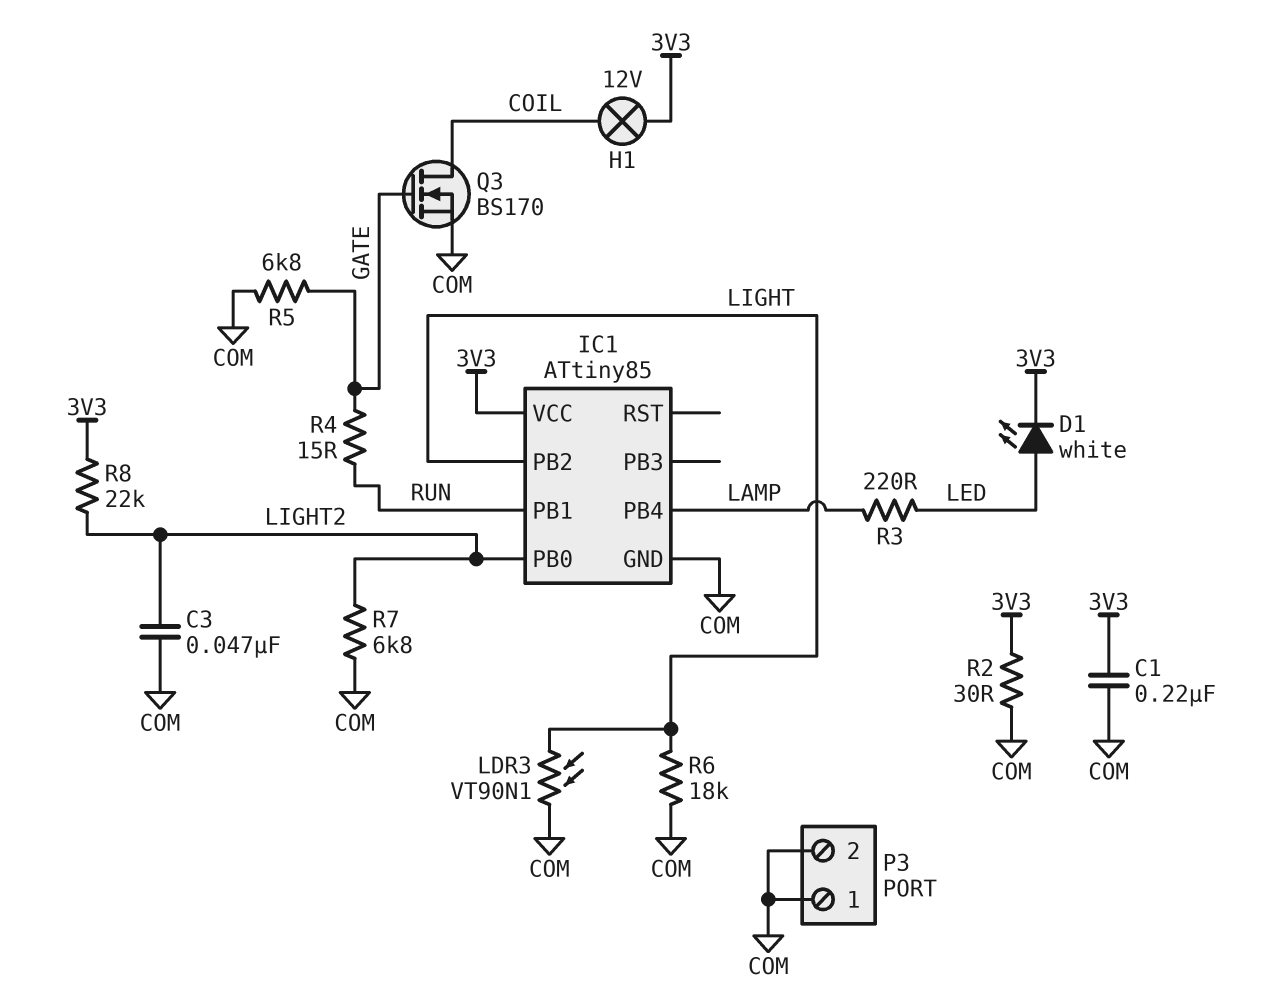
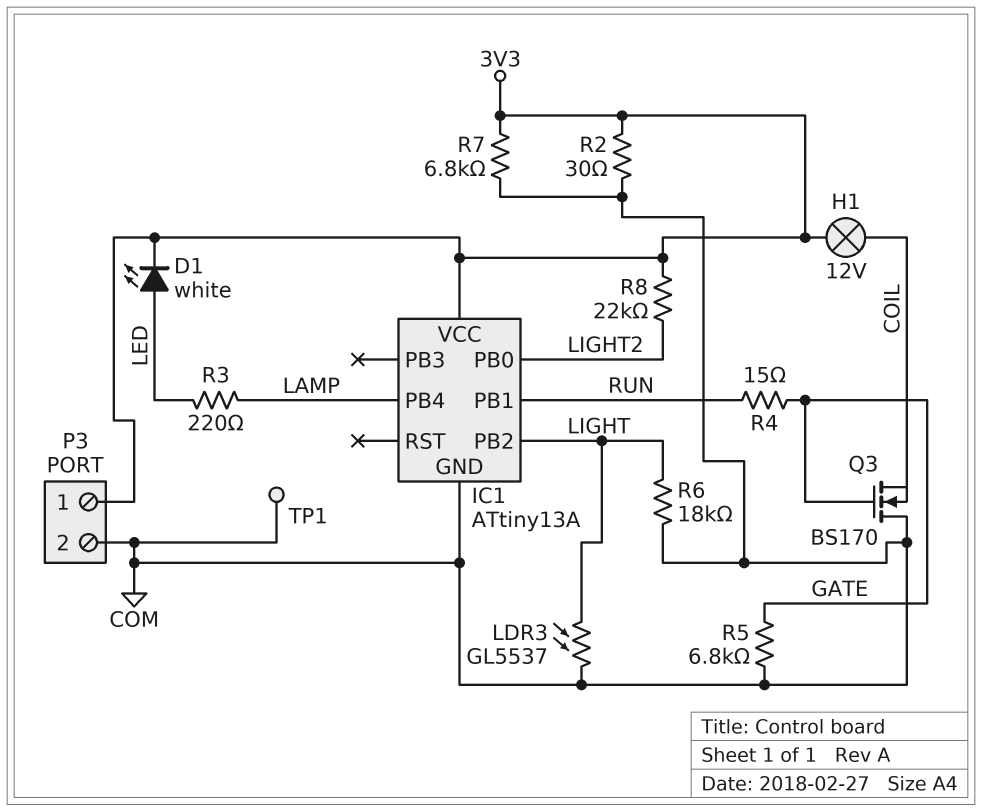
C1: 220nF (3V3, COM) -> none
C3: 47nF (COM, LIGHT2) -> none
IC1: ATtiny85 -> ATtiny13A
LDR3: VT90N1 (COM, LIGHT) -> GL5537 (COM, LIGHT)
P3 pin 1: COM -> 3V3
Q3: NMOS BS170 (G GATE, D COIL, S COM) -> NMOS BS170 (G GATE, D COM, S COIL)
R7: 6.8k (COM, LIGHT2) -> 6.8k (3V3, COM)
TP1: none -> test point (COM)

